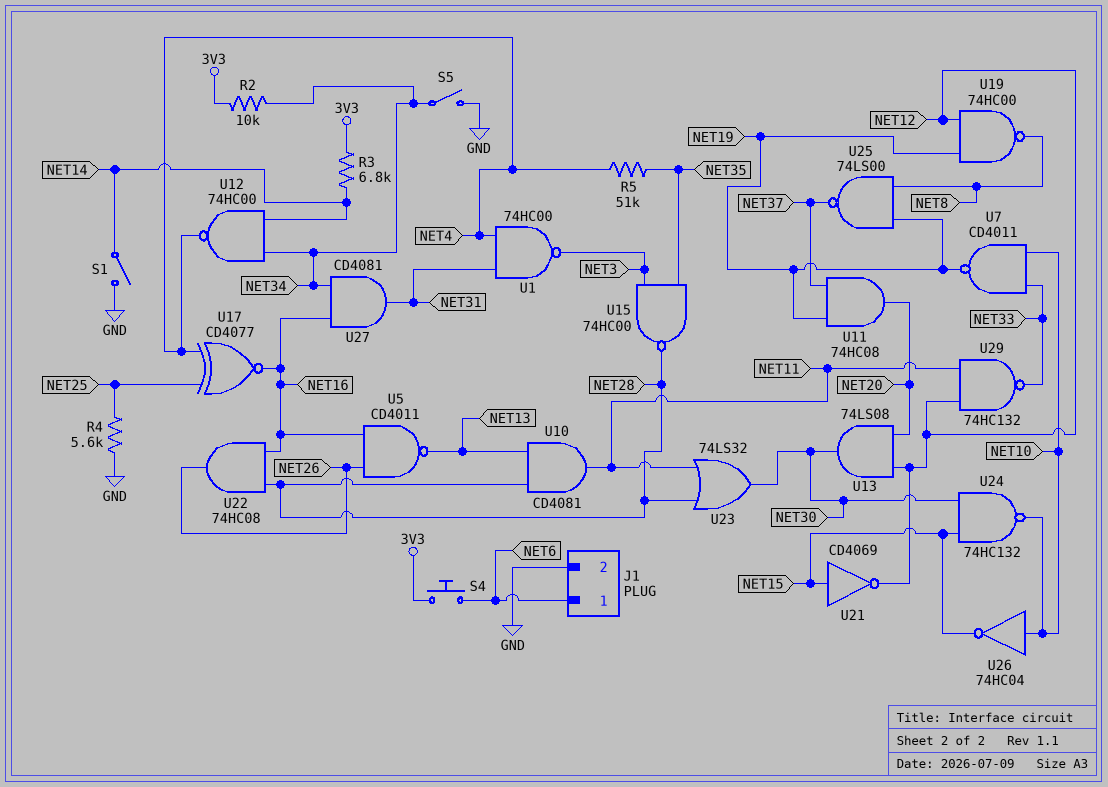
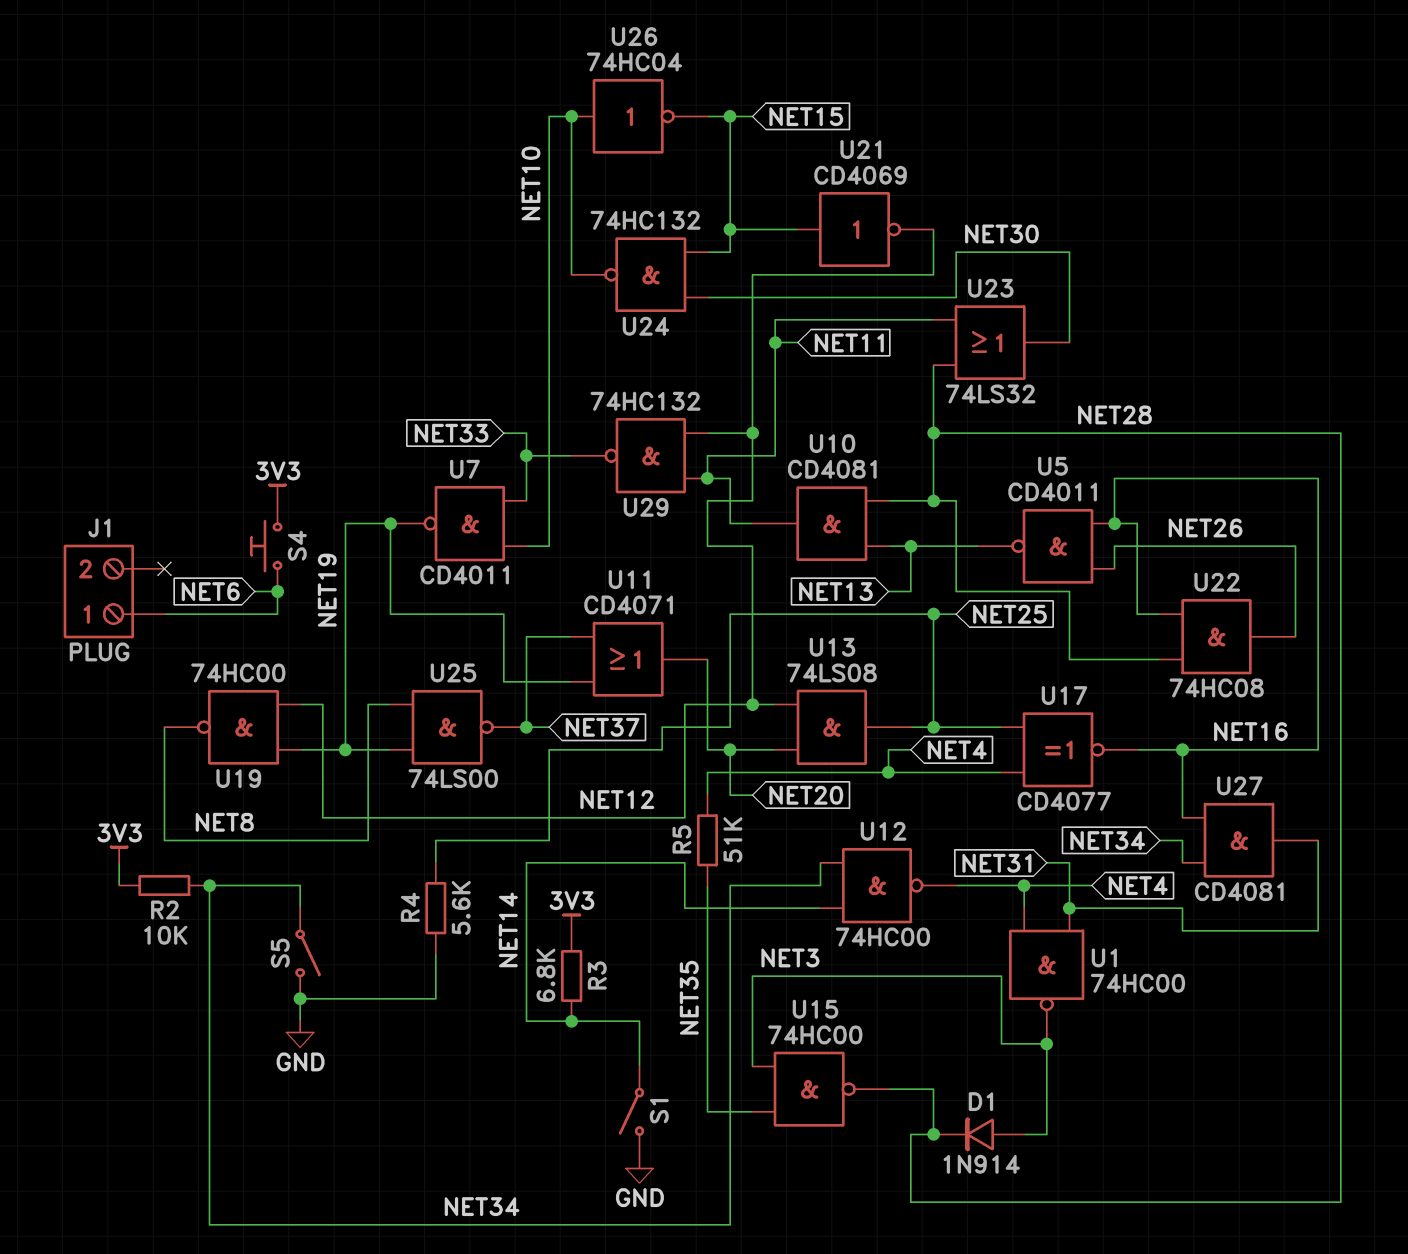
D1: none -> diode 1N914 (A NET3, K NET28)
J1 pin 2: GND -> none
U11: AND 74HC08 (in NET19, in NET37, out NET20) -> OR CD4071 (in NET19, in NET37, out NET20)
U13: AND 74LS08 (in NET12, in NET20, out NET30) -> AND 74LS08 (in NET12, in NET20, out NET25)

